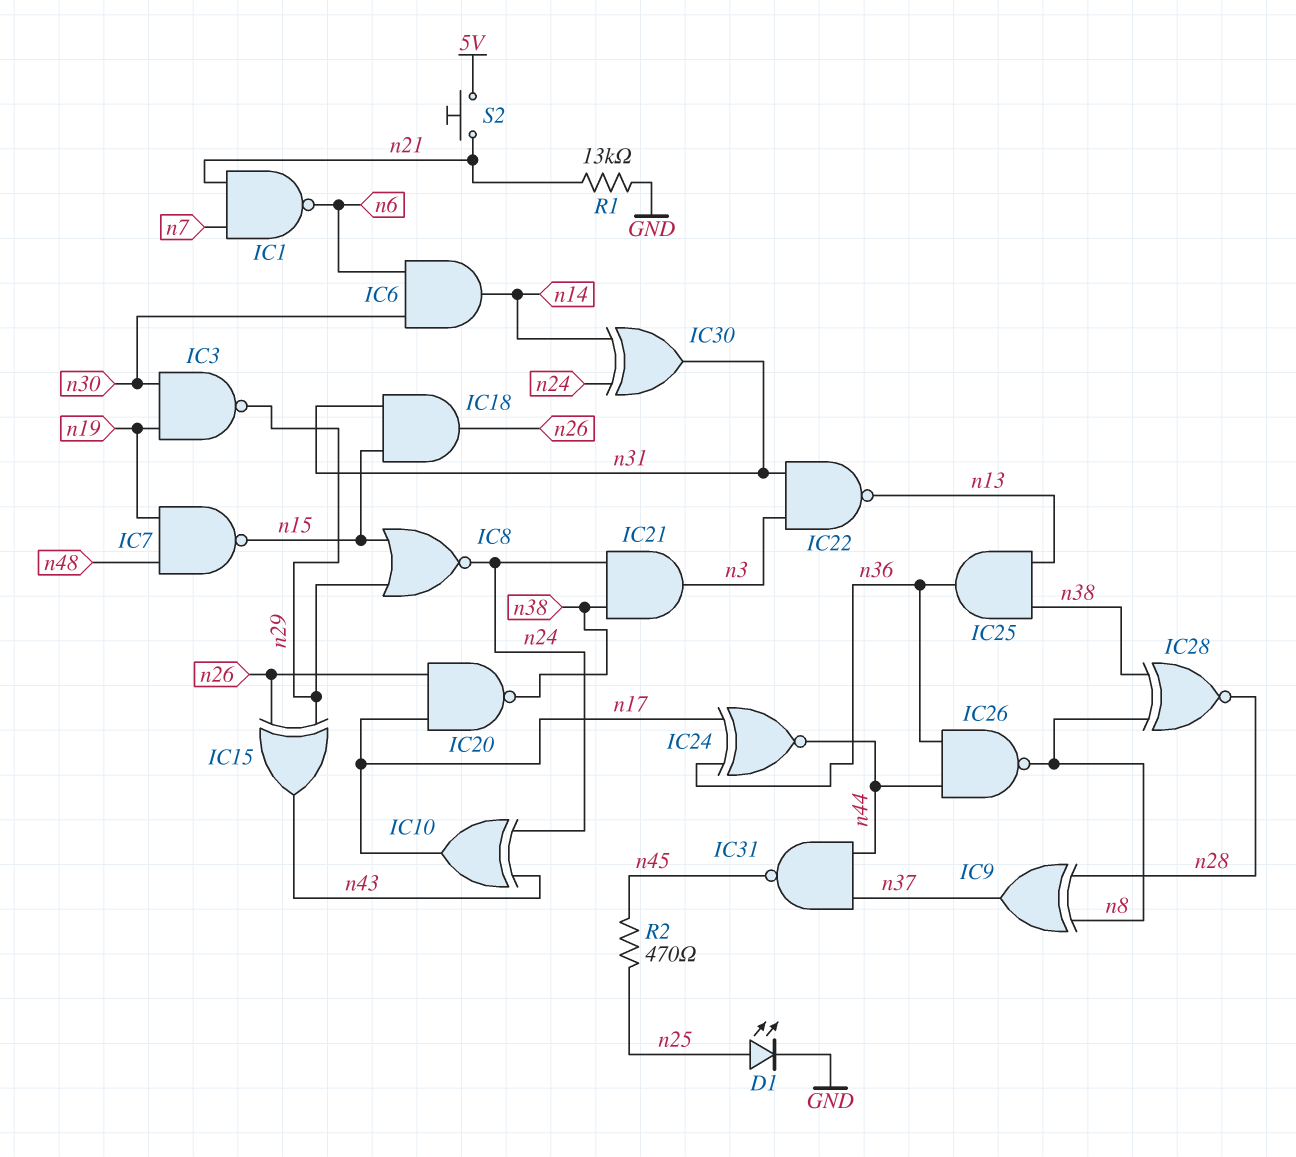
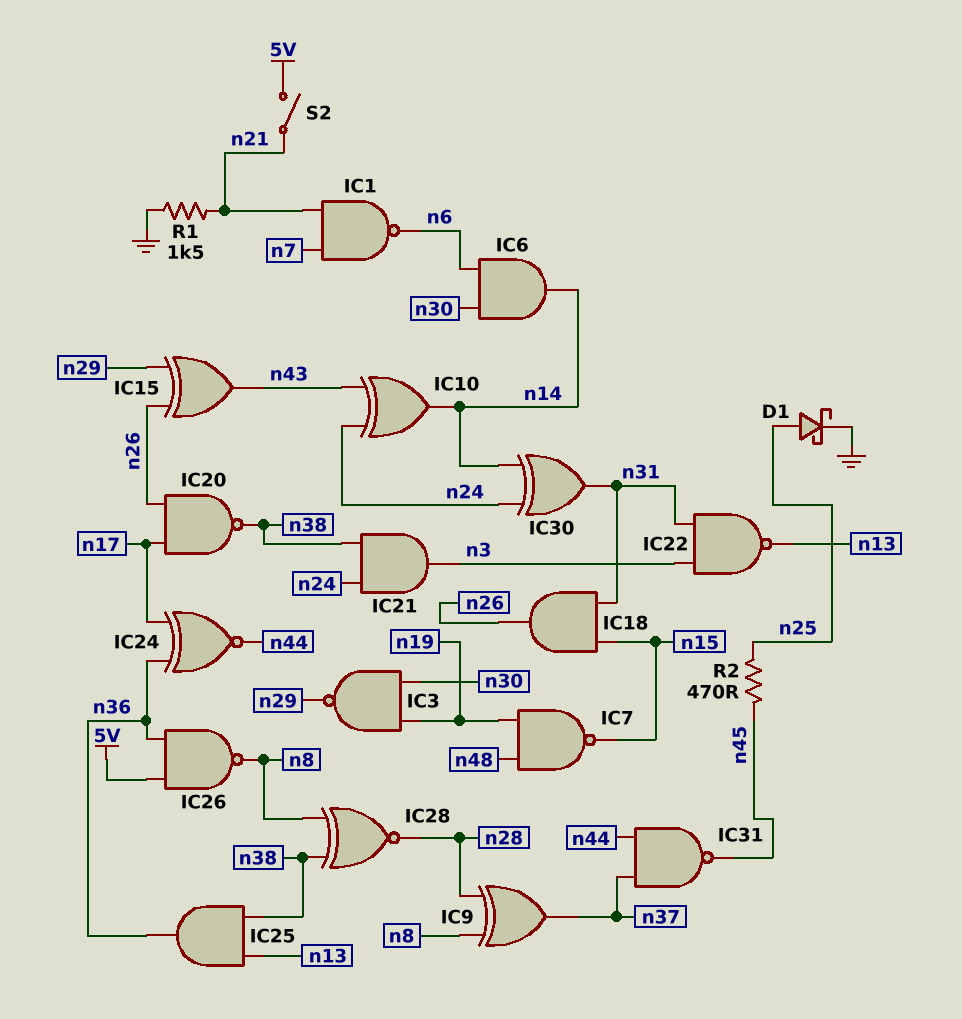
D1: LED (A n25, K GND) -> schottky (A n25, K GND)
IC8: NOR (in n15, in n29, out n24) -> none
IC10: XOR (in n24, in n43, out n17) -> XOR (in n24, in n43, out n14)
IC26: NAND (in n36, in n44, out n8) -> NAND (in 5V, in n36, out n8)
R1: 13k (GND, n21) -> 1.5k (GND, n21)
S2: button (5V, n21) -> switch (5V, n21)

